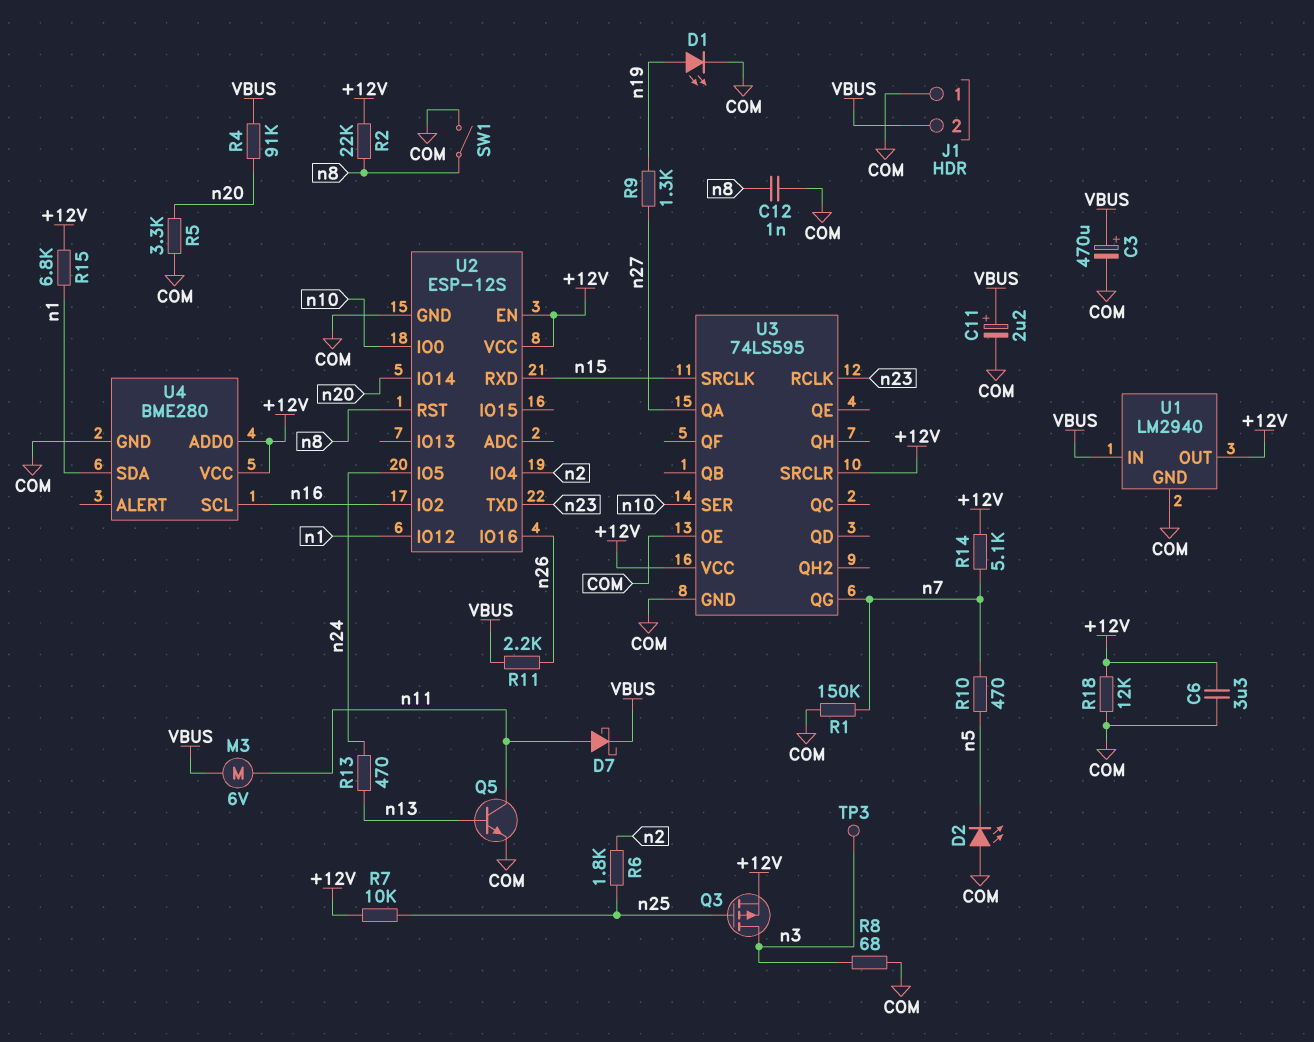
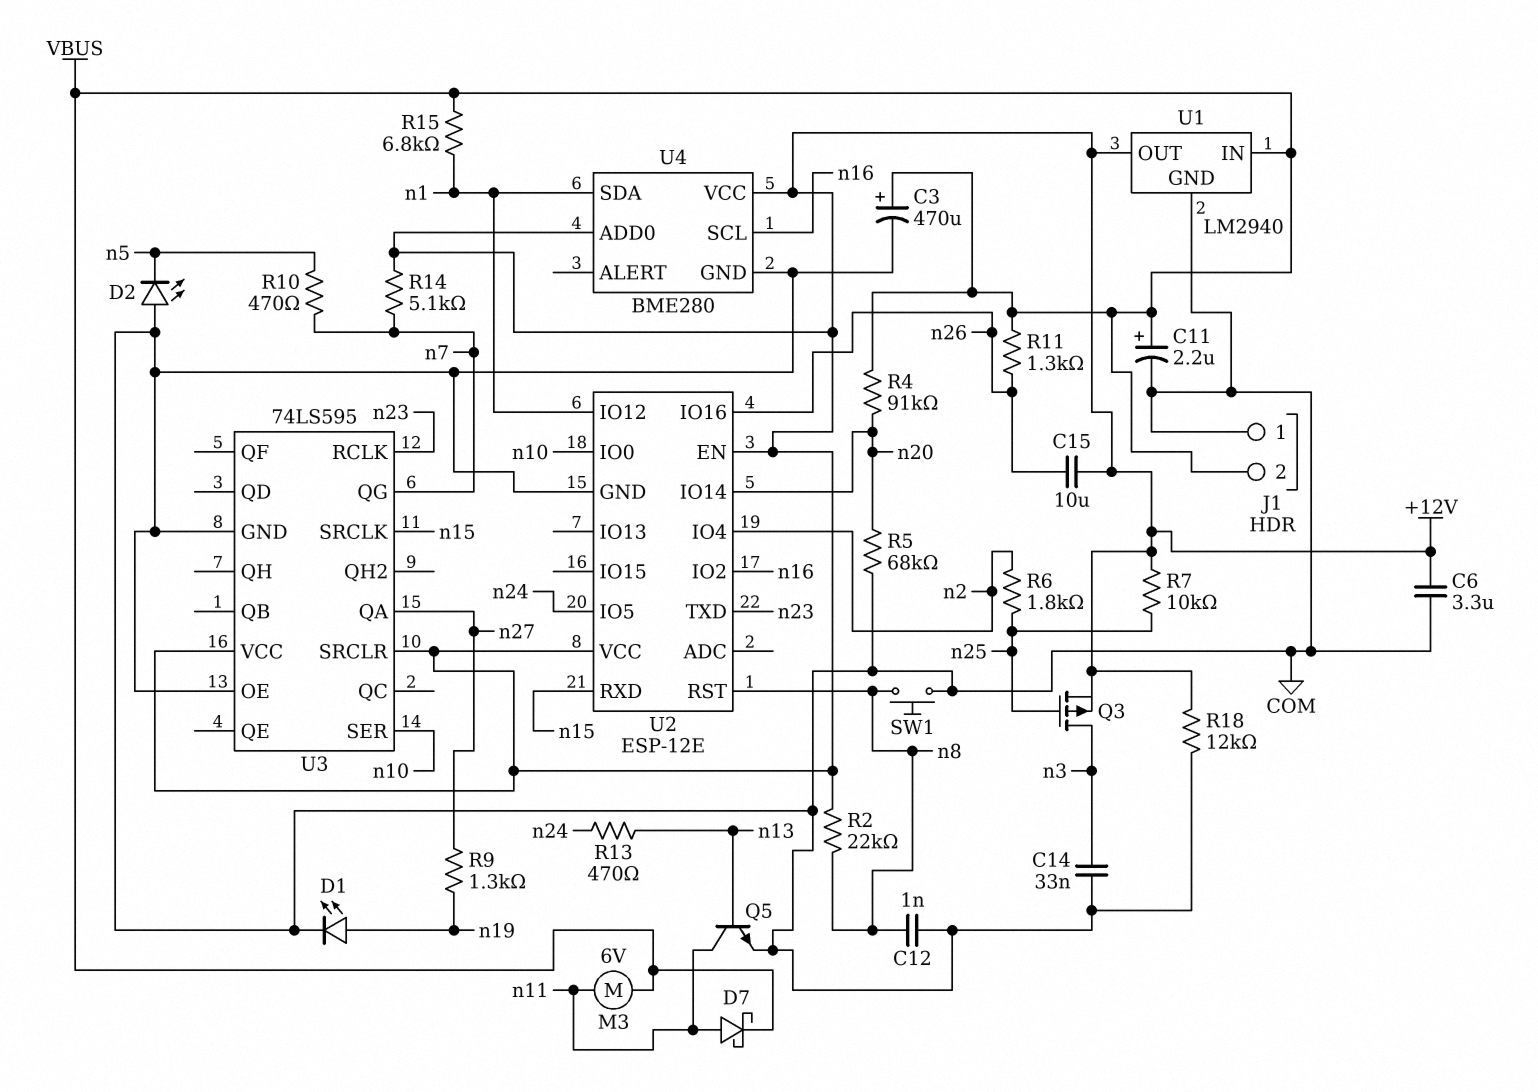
C14: none -> 33nF (COM, n3)
C15: none -> 10uF (+12V, n26)
R1: 150k (COM, n7) -> none
R5: 3.3k (COM, n20) -> 68k (COM, n20)
R8: 68 (COM, n3) -> none
R11: 2.2k (VBUS, n26) -> 1.3k (VBUS, n26)
R15: 6.8k (+12V, n1) -> 6.8k (VBUS, n1)
SW1: switch (COM, n8) -> button (COM, n8)
TP3: test point (n3) -> none
U2: ESP-12S -> ESP-12E

